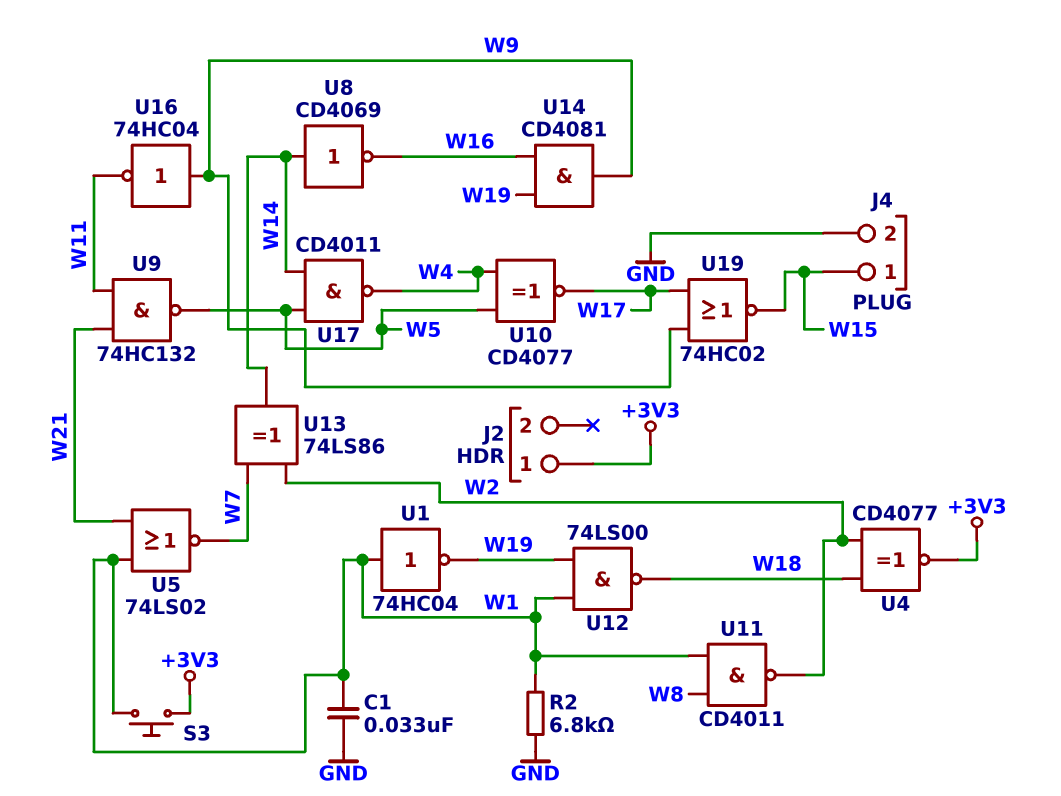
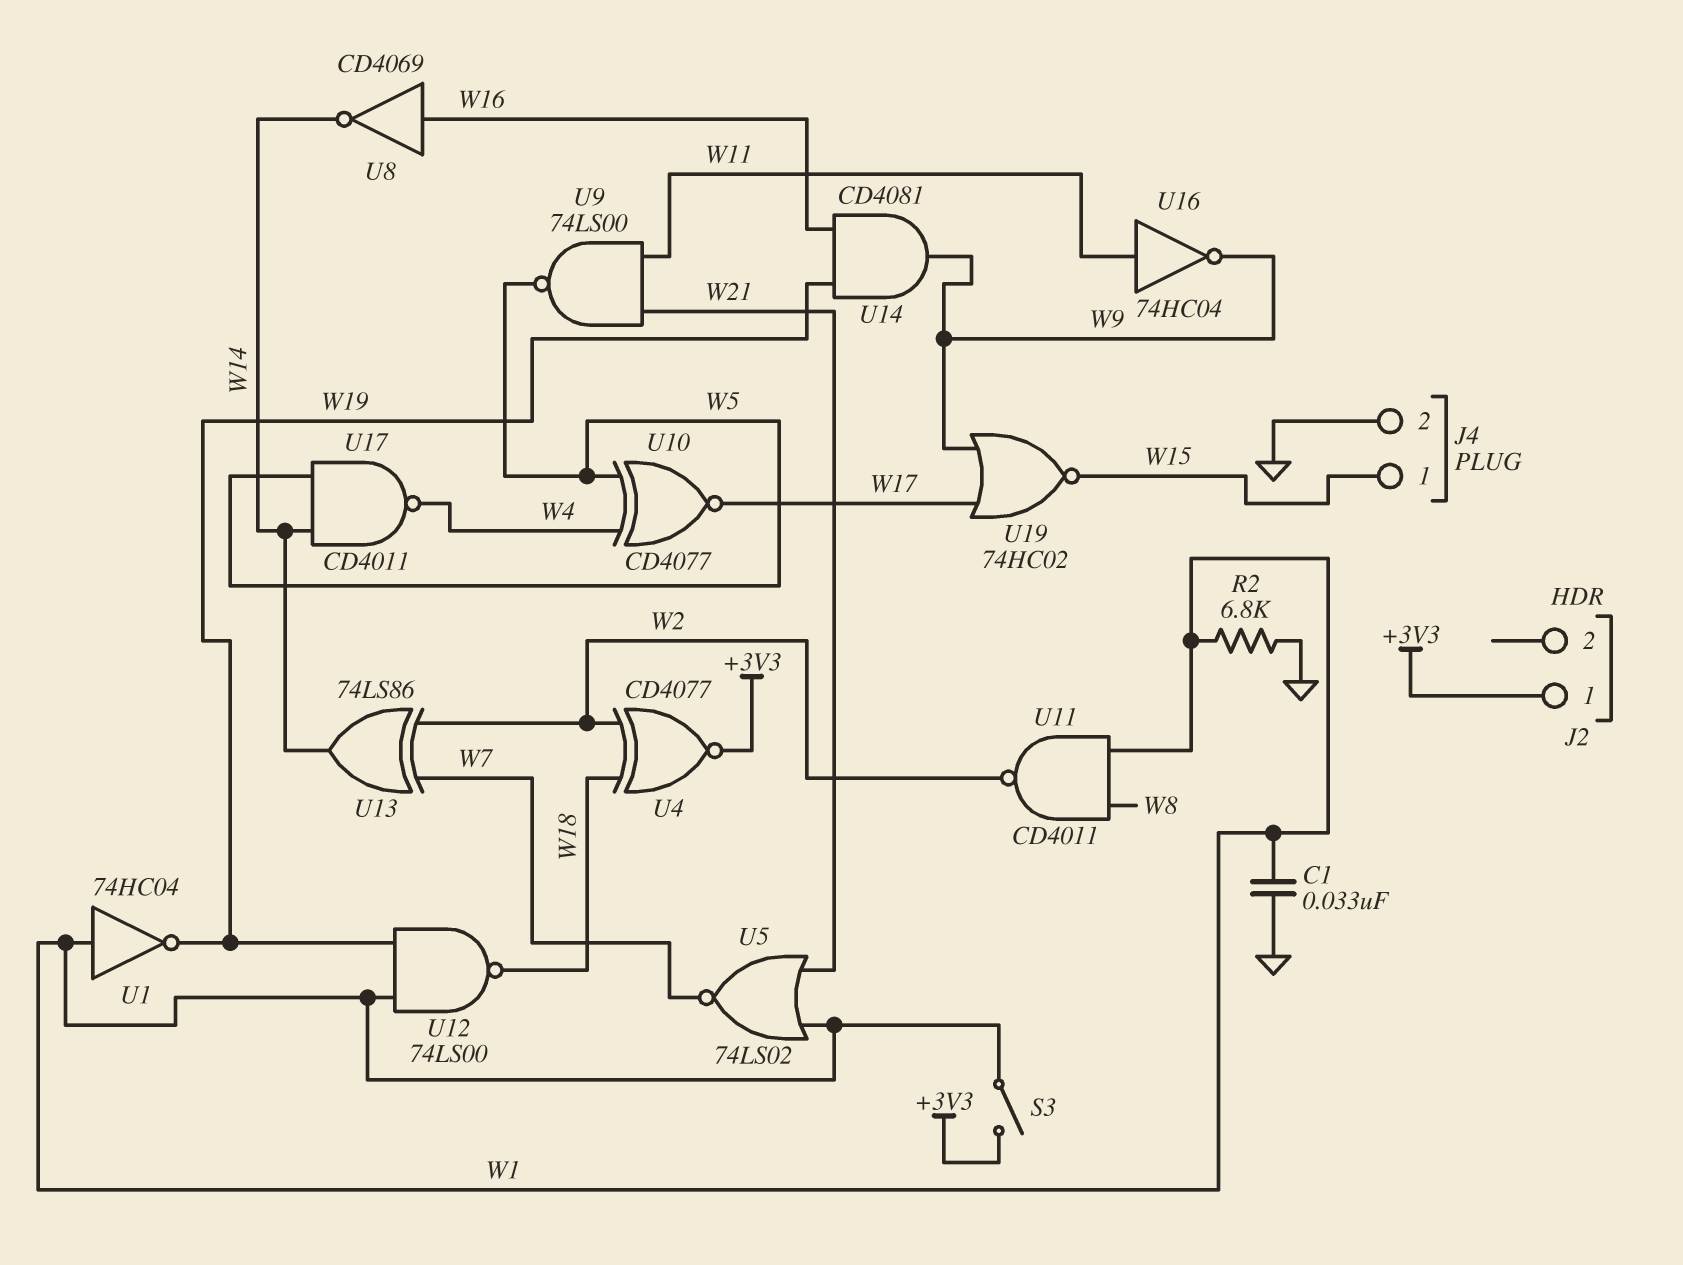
S3: button (+3V3, W1) -> switch (+3V3, W1)
U8: NOT CD4069 (in W14, out W16) -> NOT CD4069 (in W16, out W14)
U9: NAND 74HC132 (in W11, in W21, out W5) -> NAND 74LS00 (in W11, in W21, out W5)
U16: NOT 74HC04 (in W9, out W11) -> NOT 74HC04 (in W11, out W9)

